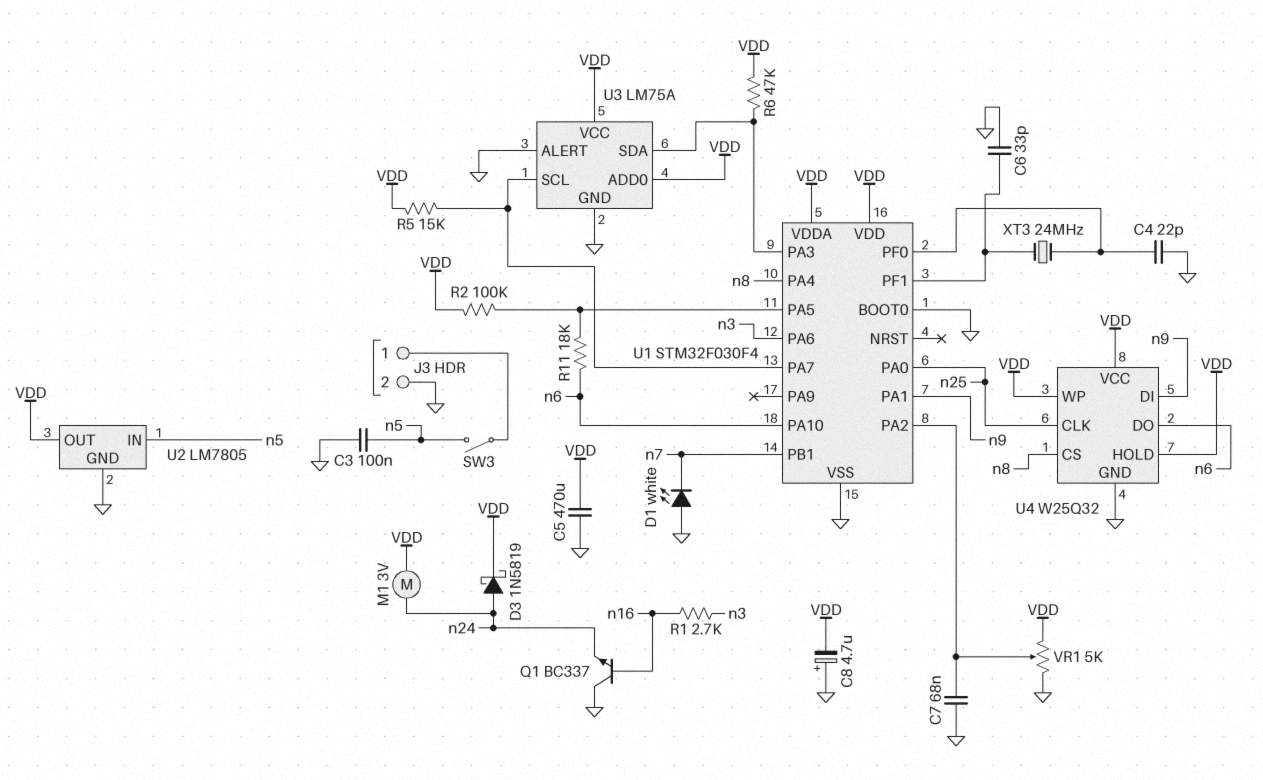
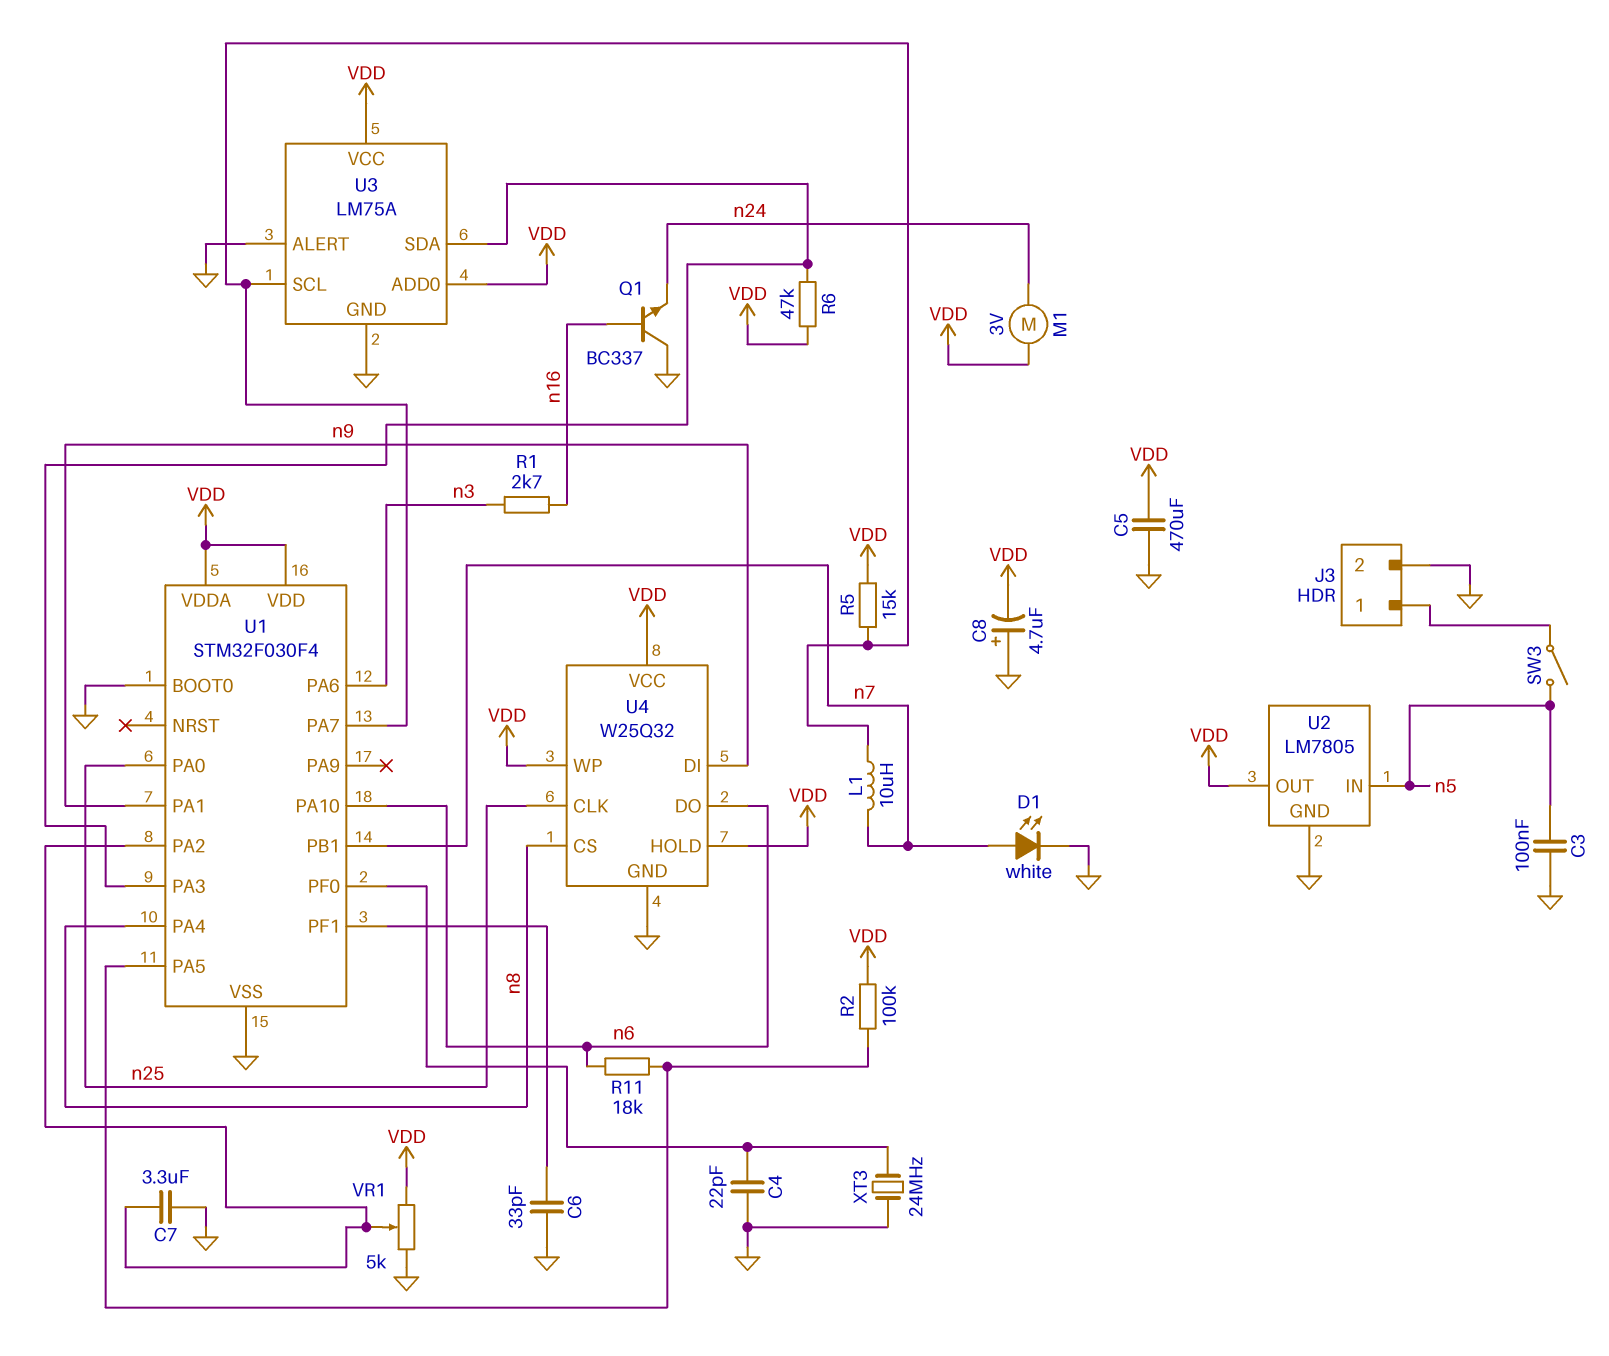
C7: 68nF (GND, U1/PA2) -> 3.3uF (GND, U1/PA2)
D1: LED white (A GND, K n7) -> LED white (A n7, K GND)
D3: schottky 1N5819 (A n24, K VDD) -> none
L1: none -> 10uH (U1/PA7, n7)
XT3: 24MHz (U1/PF0, U1/PF1) -> 24MHz (GND, U1/PF0)

